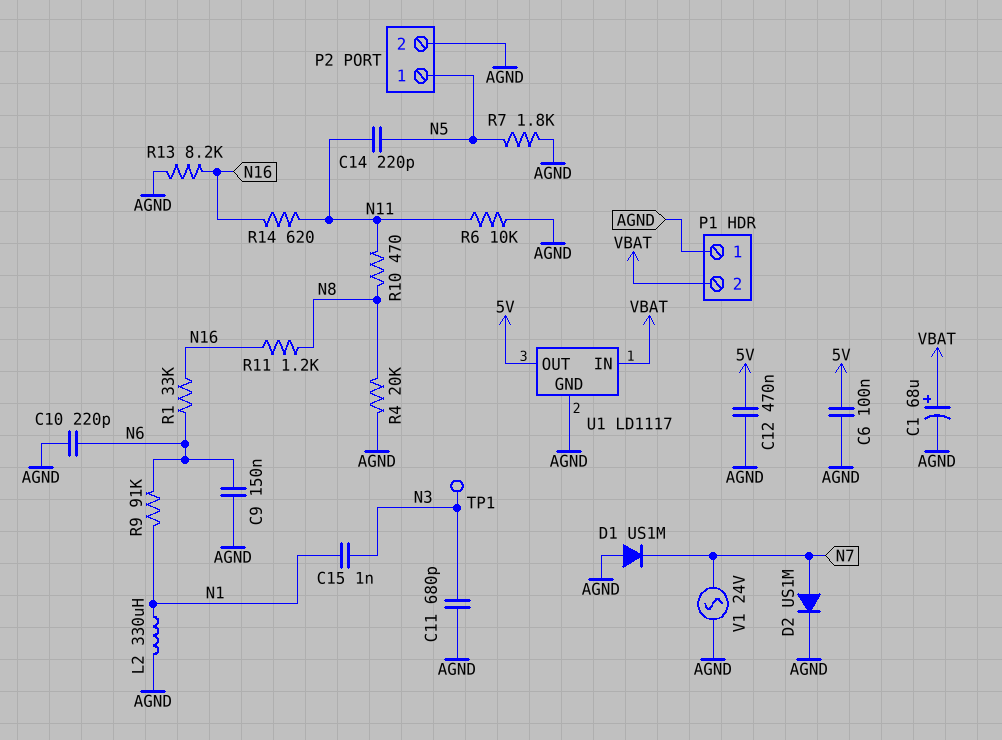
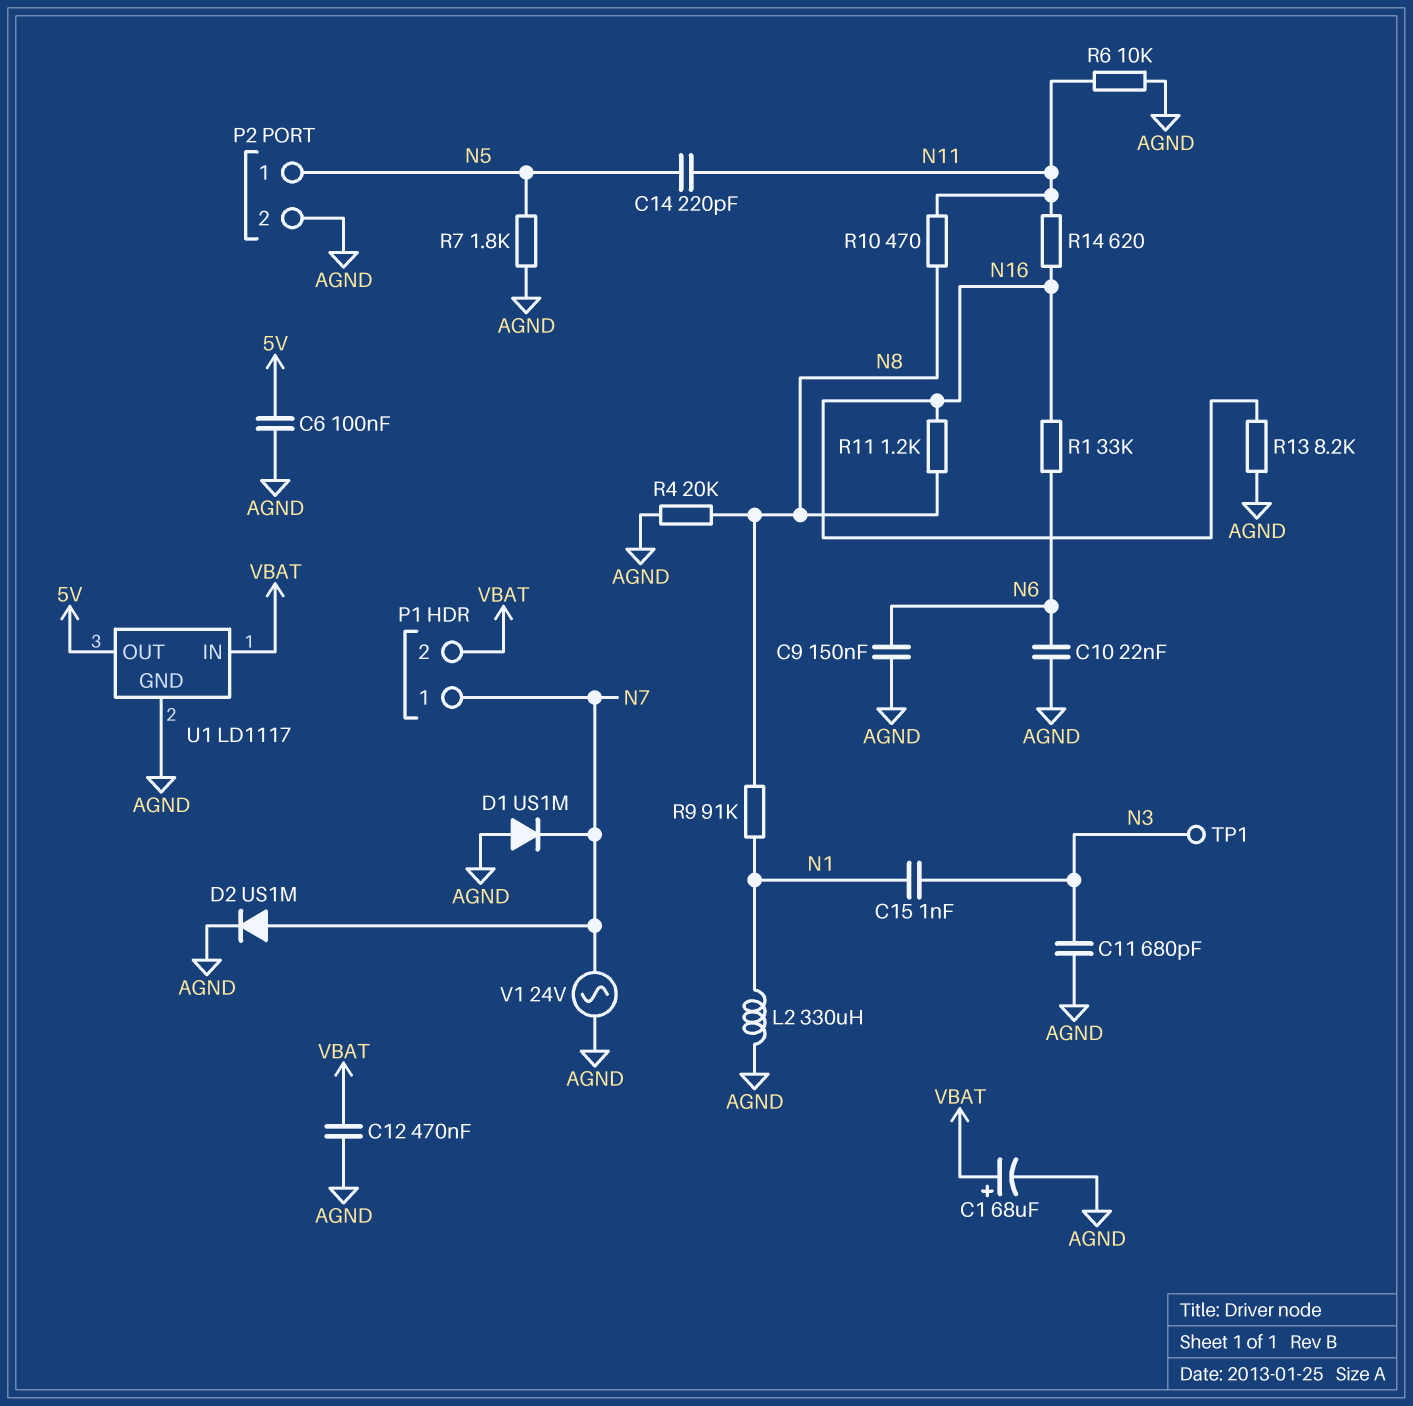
C10: 220pF (AGND, N6) -> 22nF (AGND, N6)
C12: 470nF (5V, AGND) -> 470nF (AGND, VBAT)
P1 pin 1: AGND -> N7
R9: 91k (N1, N6) -> 91k (N1, N8)

